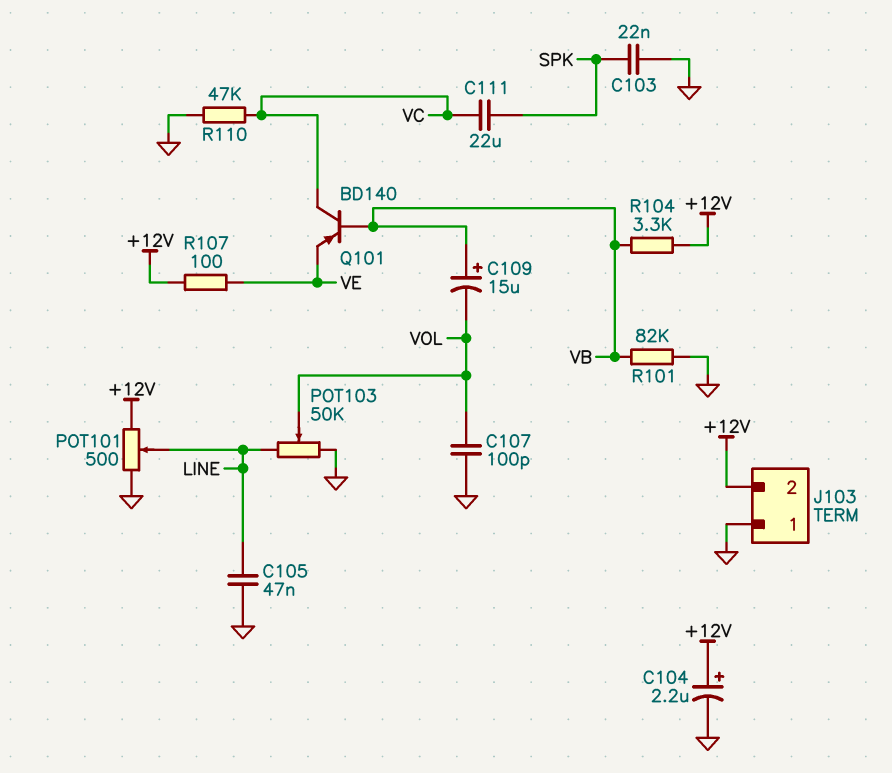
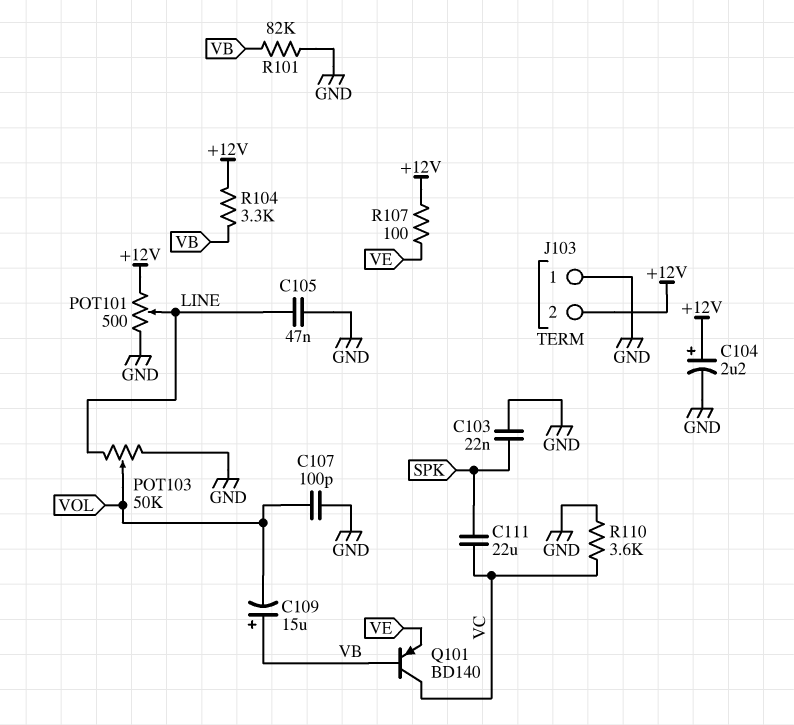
R110: 47k (GND, VC) -> 3.6k (GND, VC)

